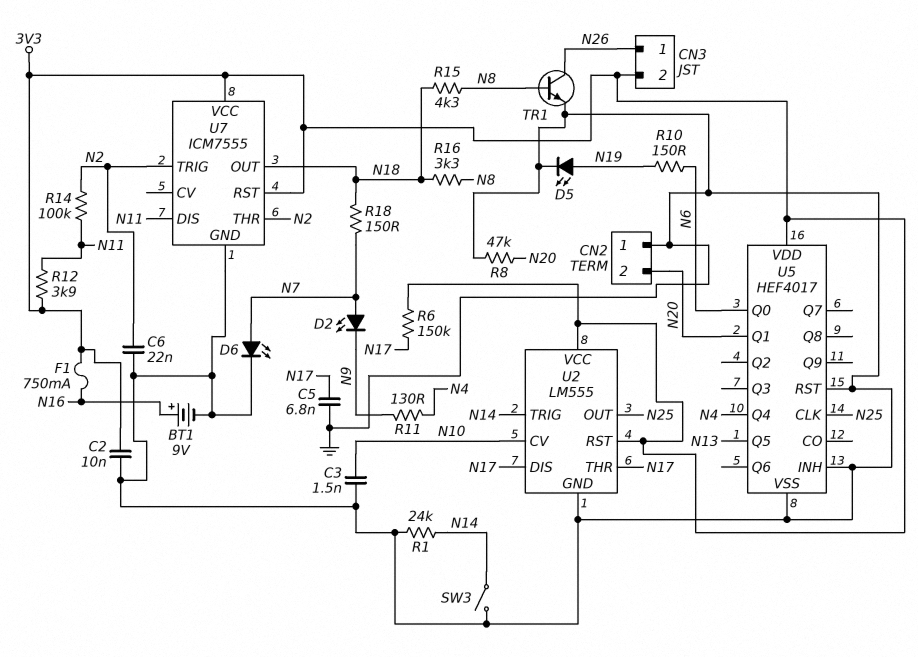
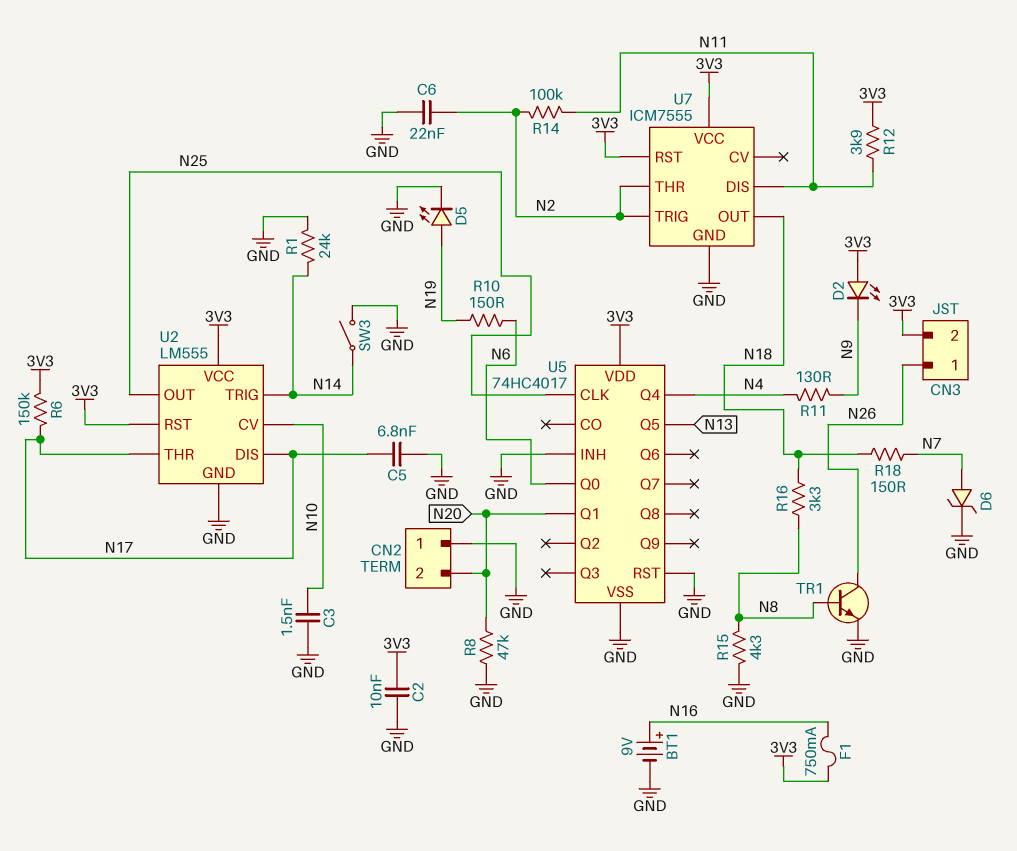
D2: LED (A N7, K N9) -> LED (A 3V3, K N9)
D6: LED (A N7, K GND) -> zener (A N7, K GND)
R15: 4.3k (N8, N18) -> 4.3k (GND, N8)
U5: HEF4017 -> 74HC4017

